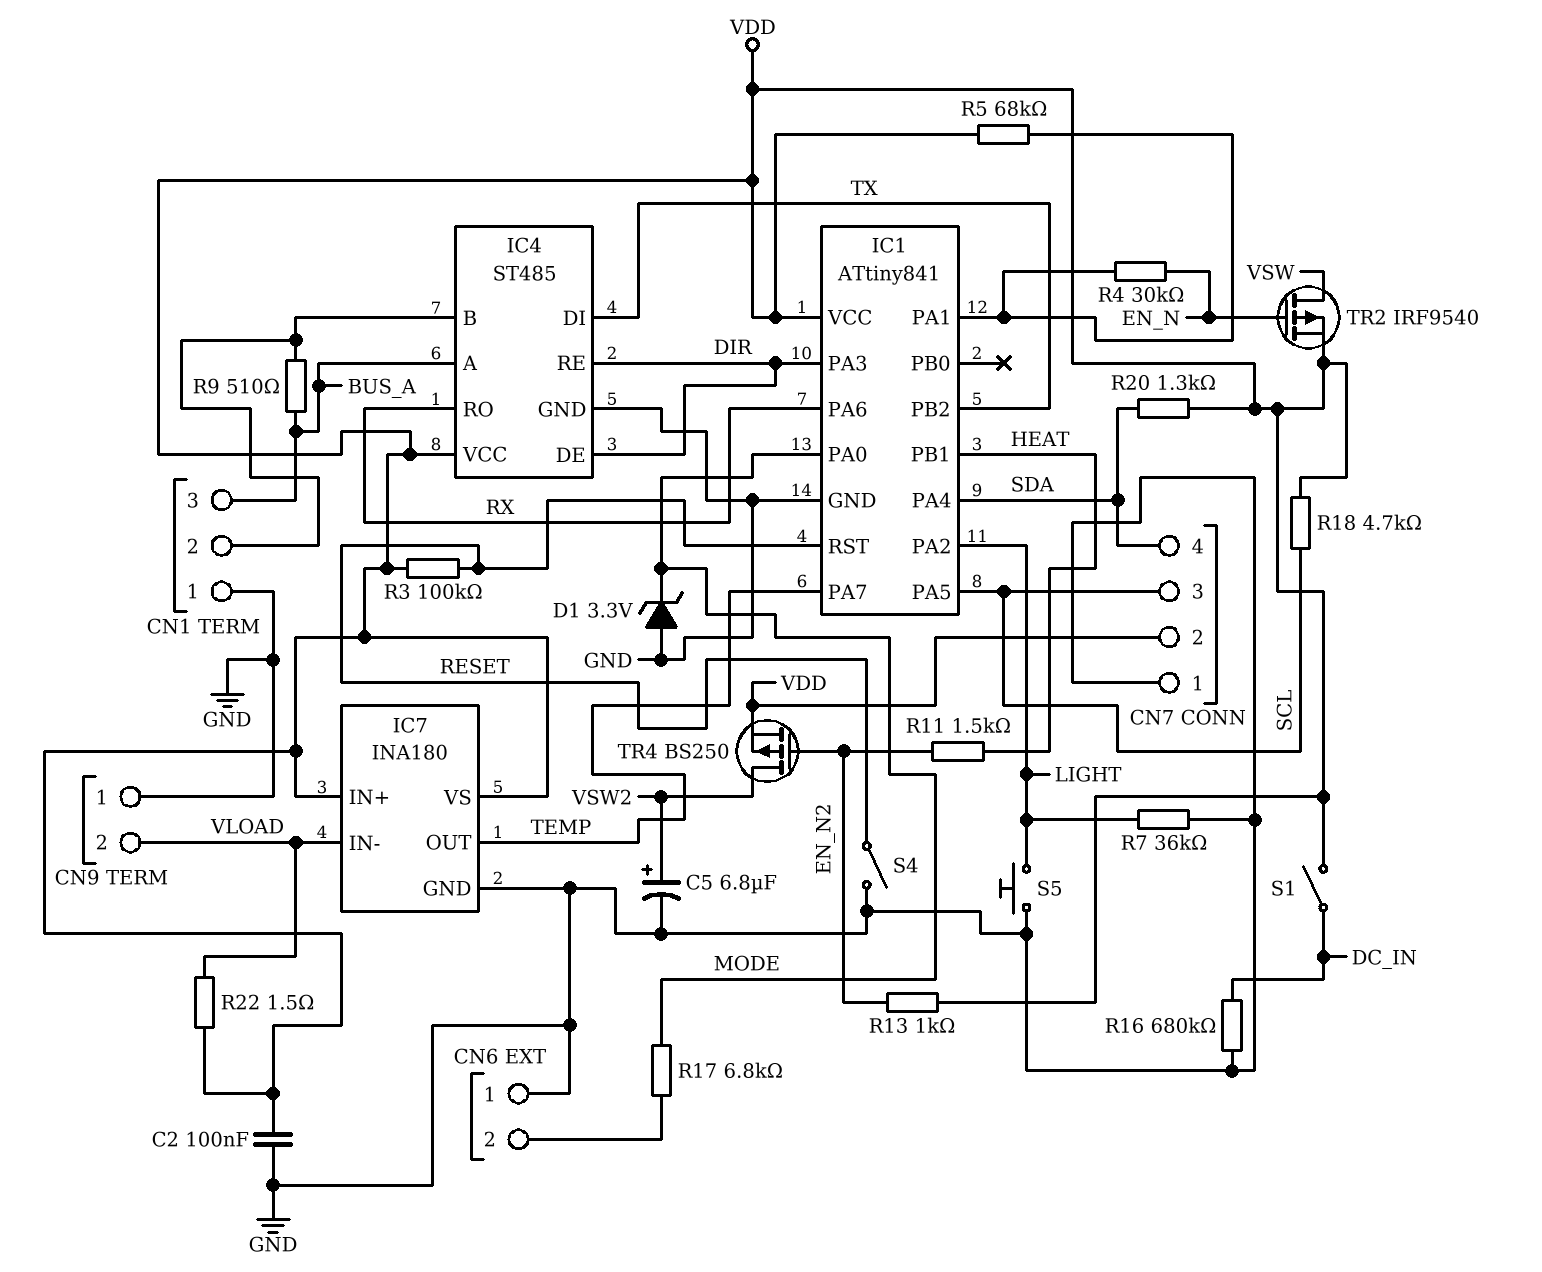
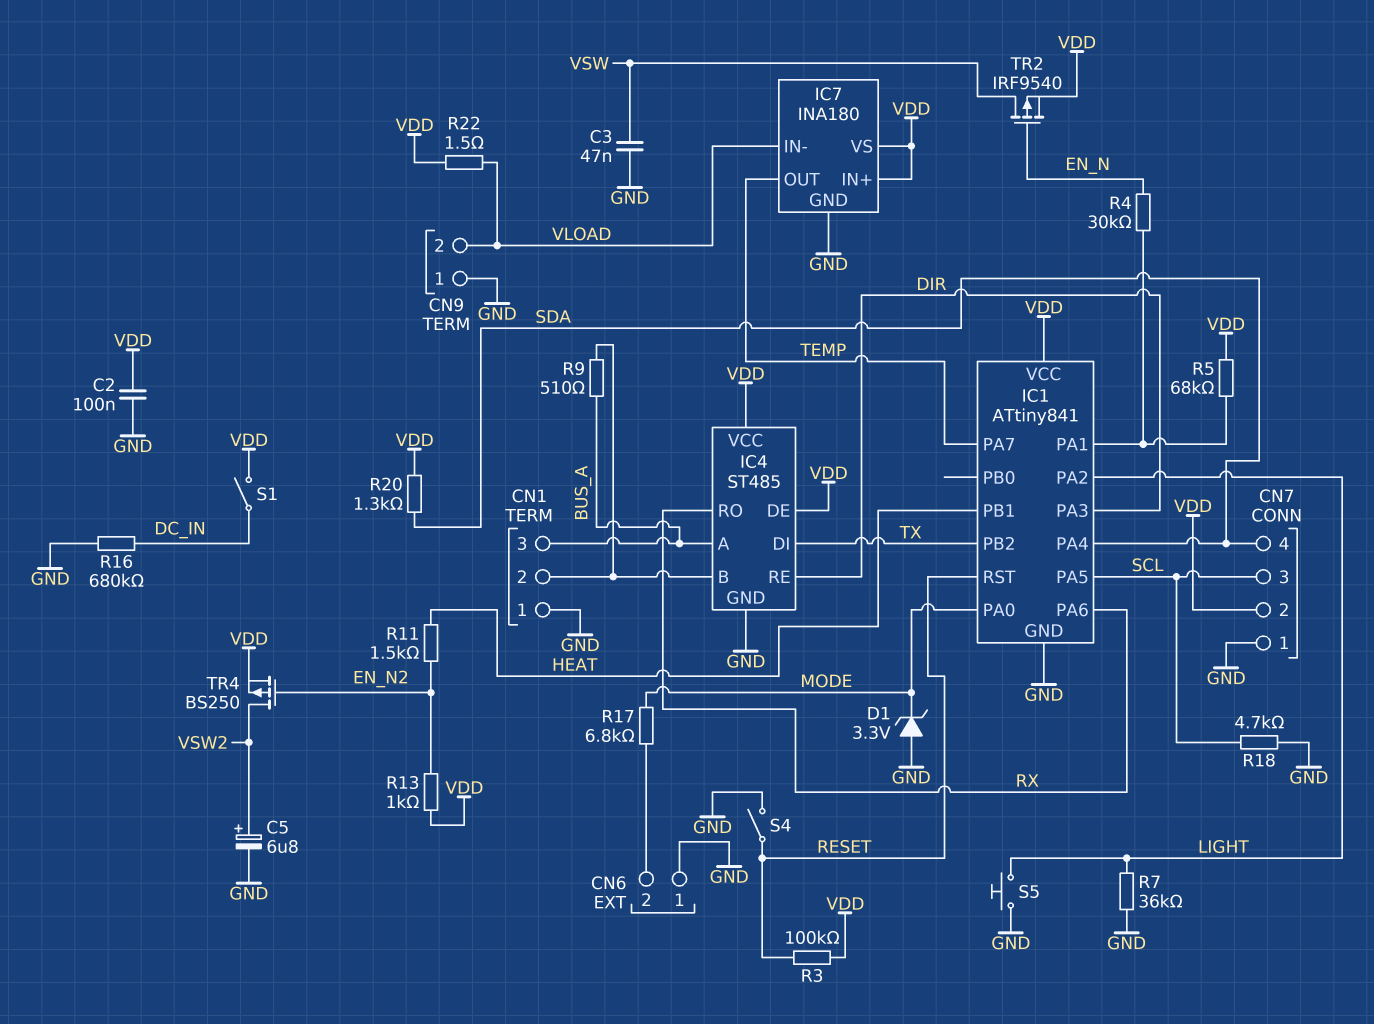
C3: none -> 47nF (GND, VSW)
IC4 pin DE: DIR -> VDD
R18: 4.7k (SCL, VDD) -> 4.7k (GND, SCL)

